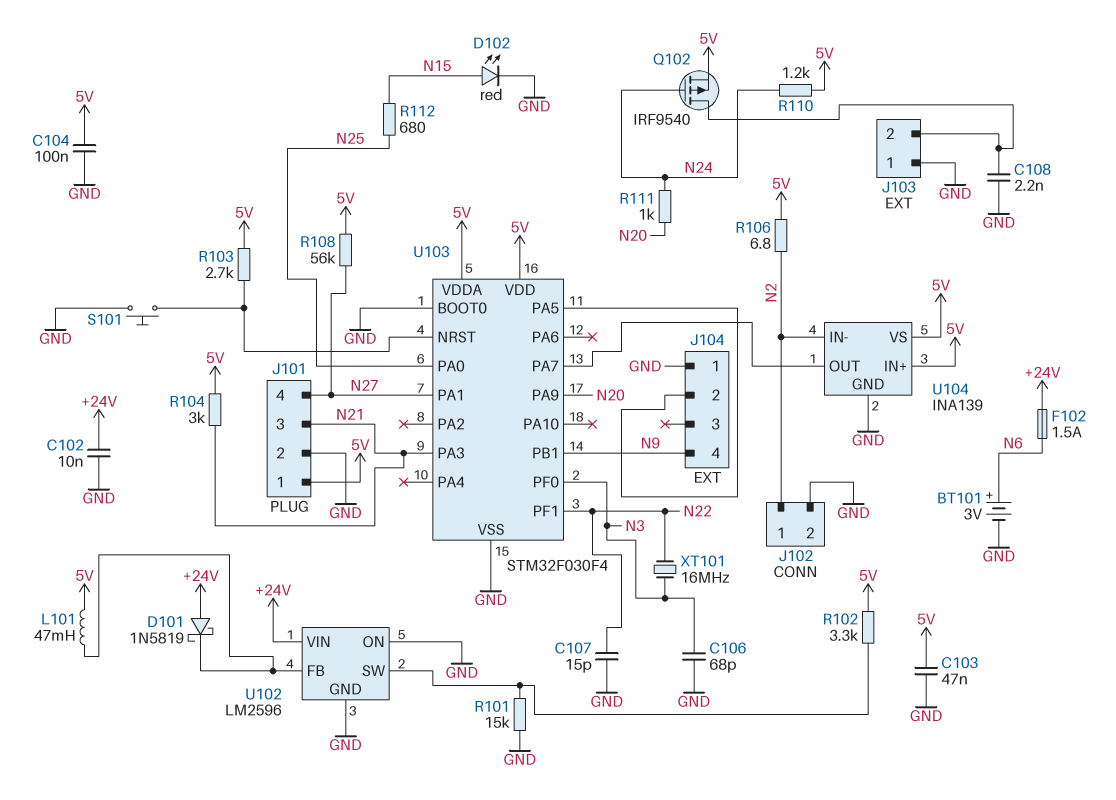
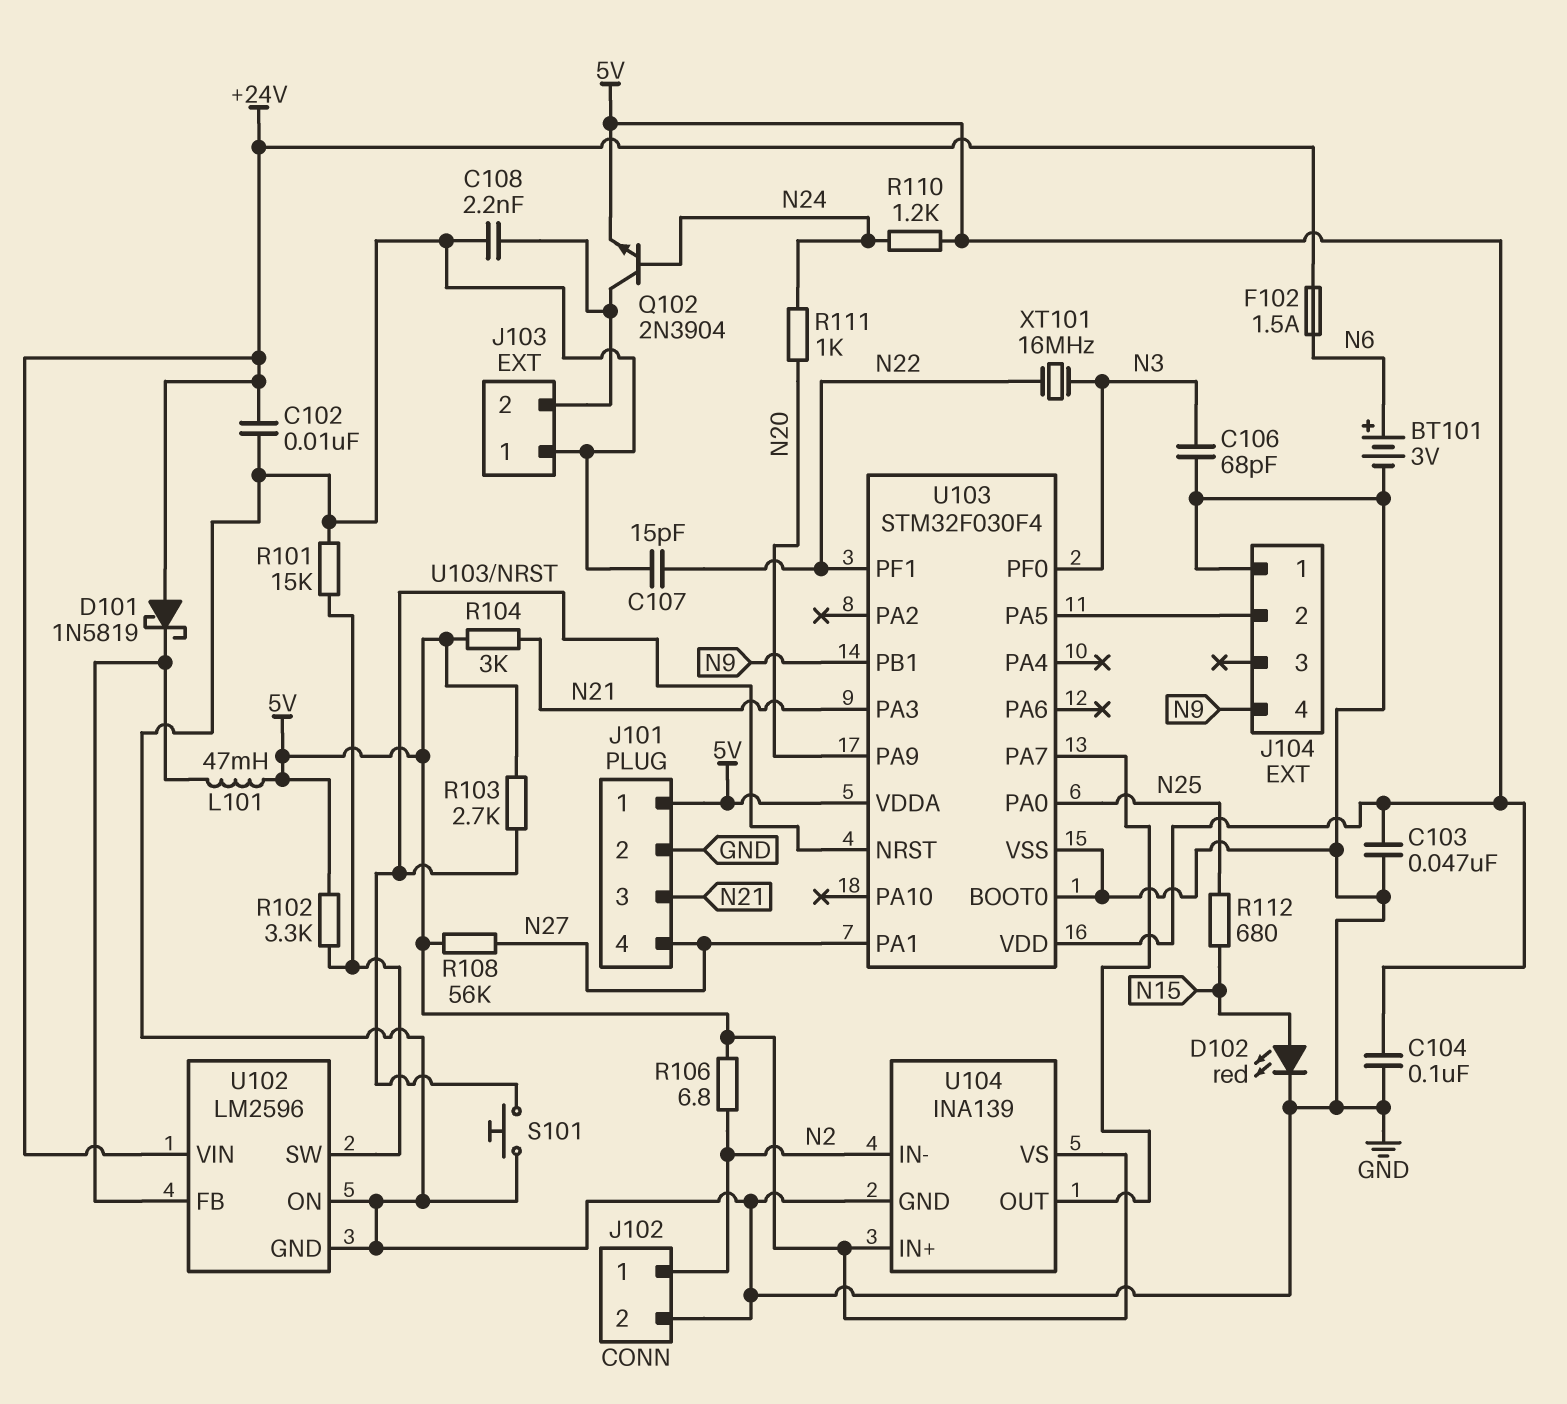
Q102: PMOS IRF9540 (G N24, D J103/2, S 5V) -> NPN 2N3904 (B N24, C J103/2, E 5V)

